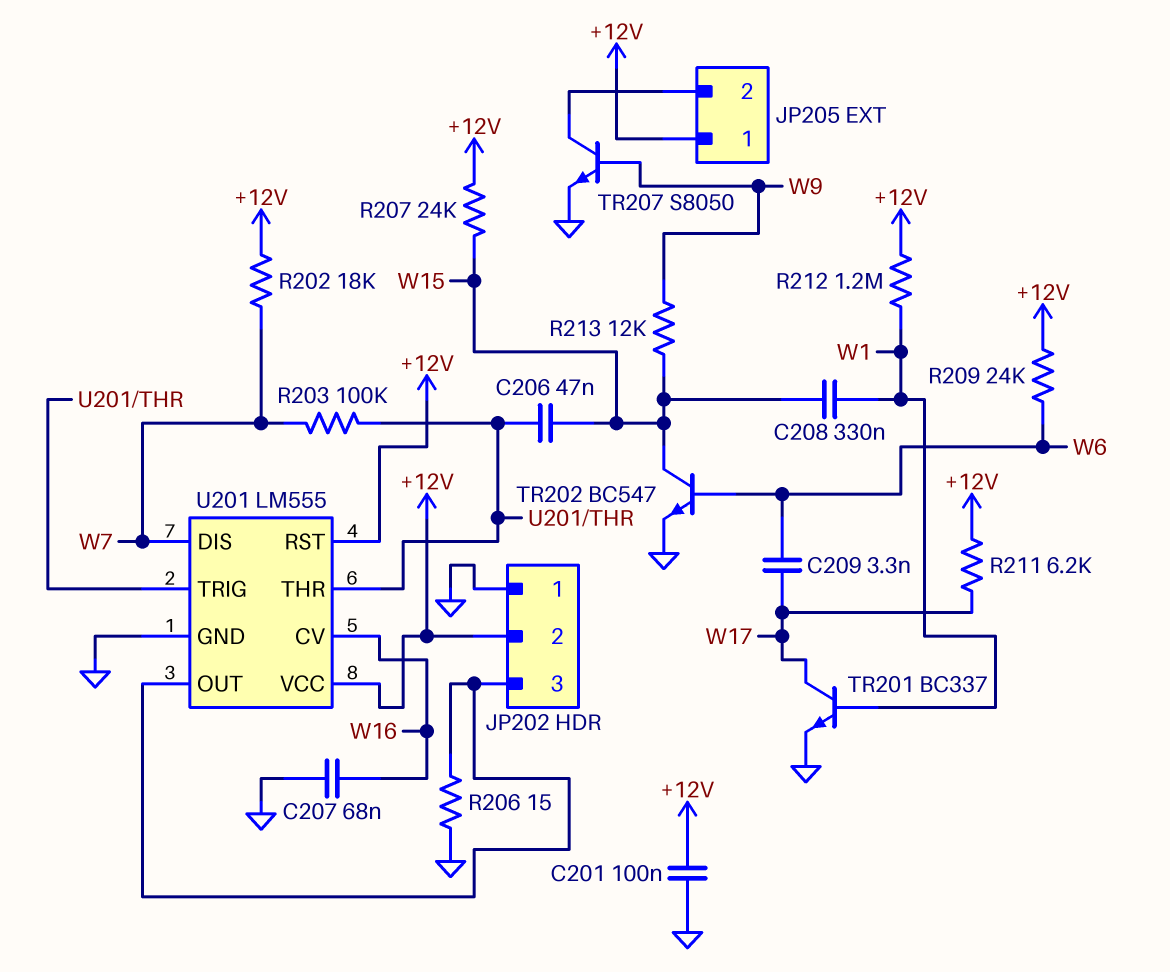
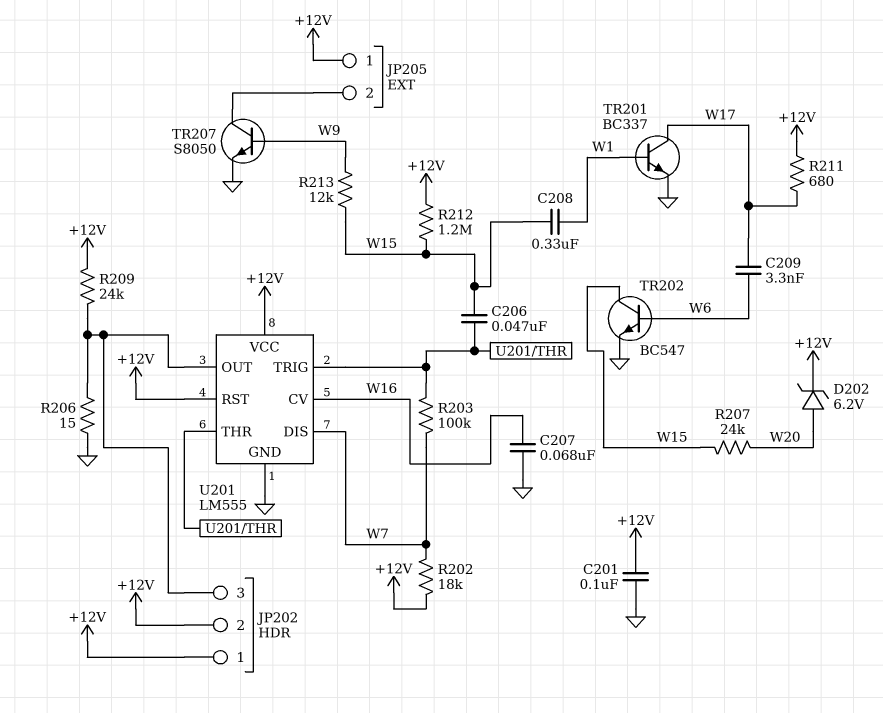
D202: none -> zener 6.2V (A W20, K +12V)
JP202 pin 1: GND -> +12V
R207: 24k (+12V, W15) -> 24k (W15, W20)
R209: 24k (+12V, W6) -> 24k (+12V, JP202/3)
R211: 6.2k (+12V, W17) -> 680 (+12V, W17)
R212: 1.2M (+12V, W1) -> 1.2M (+12V, W15)

